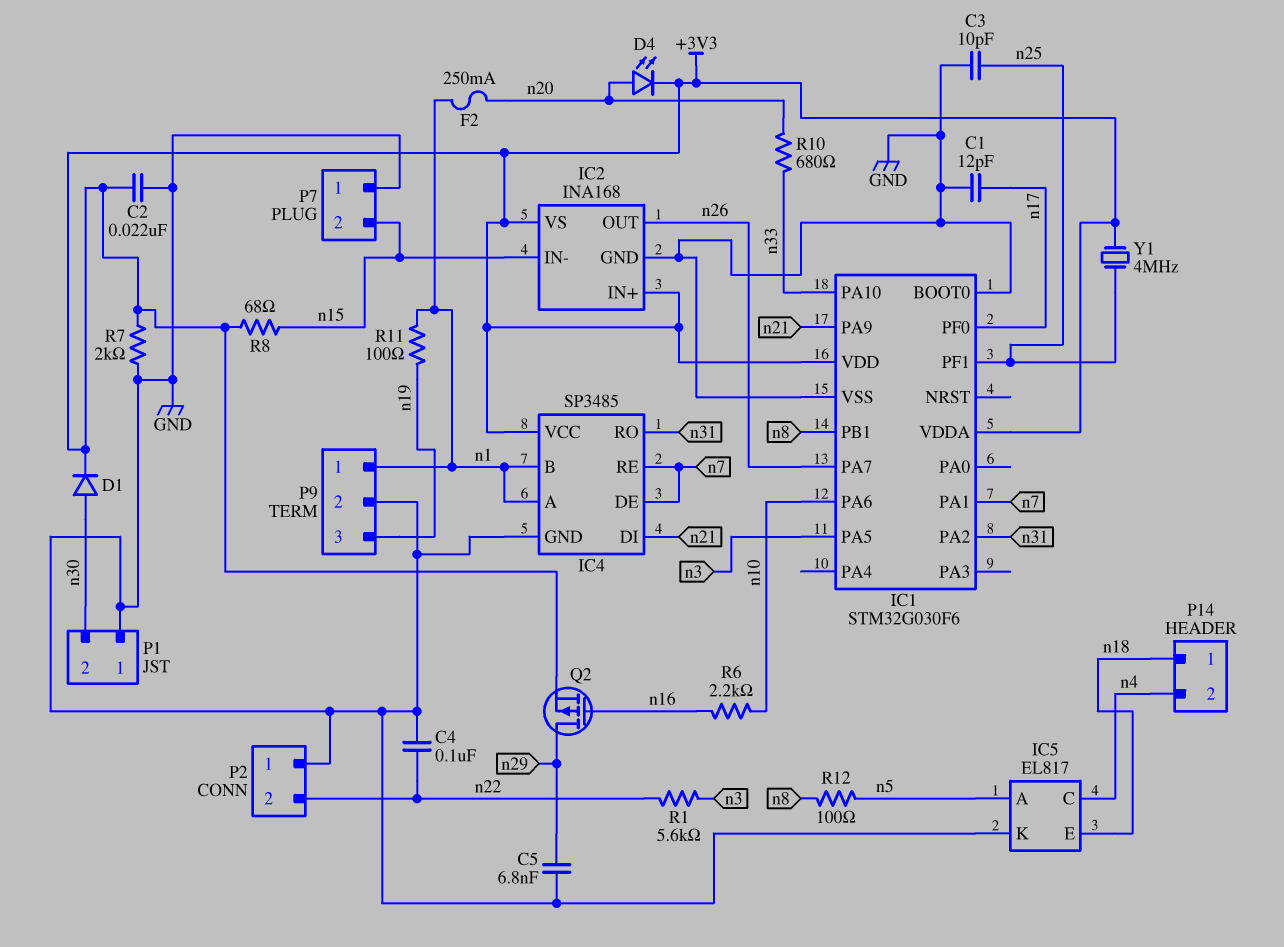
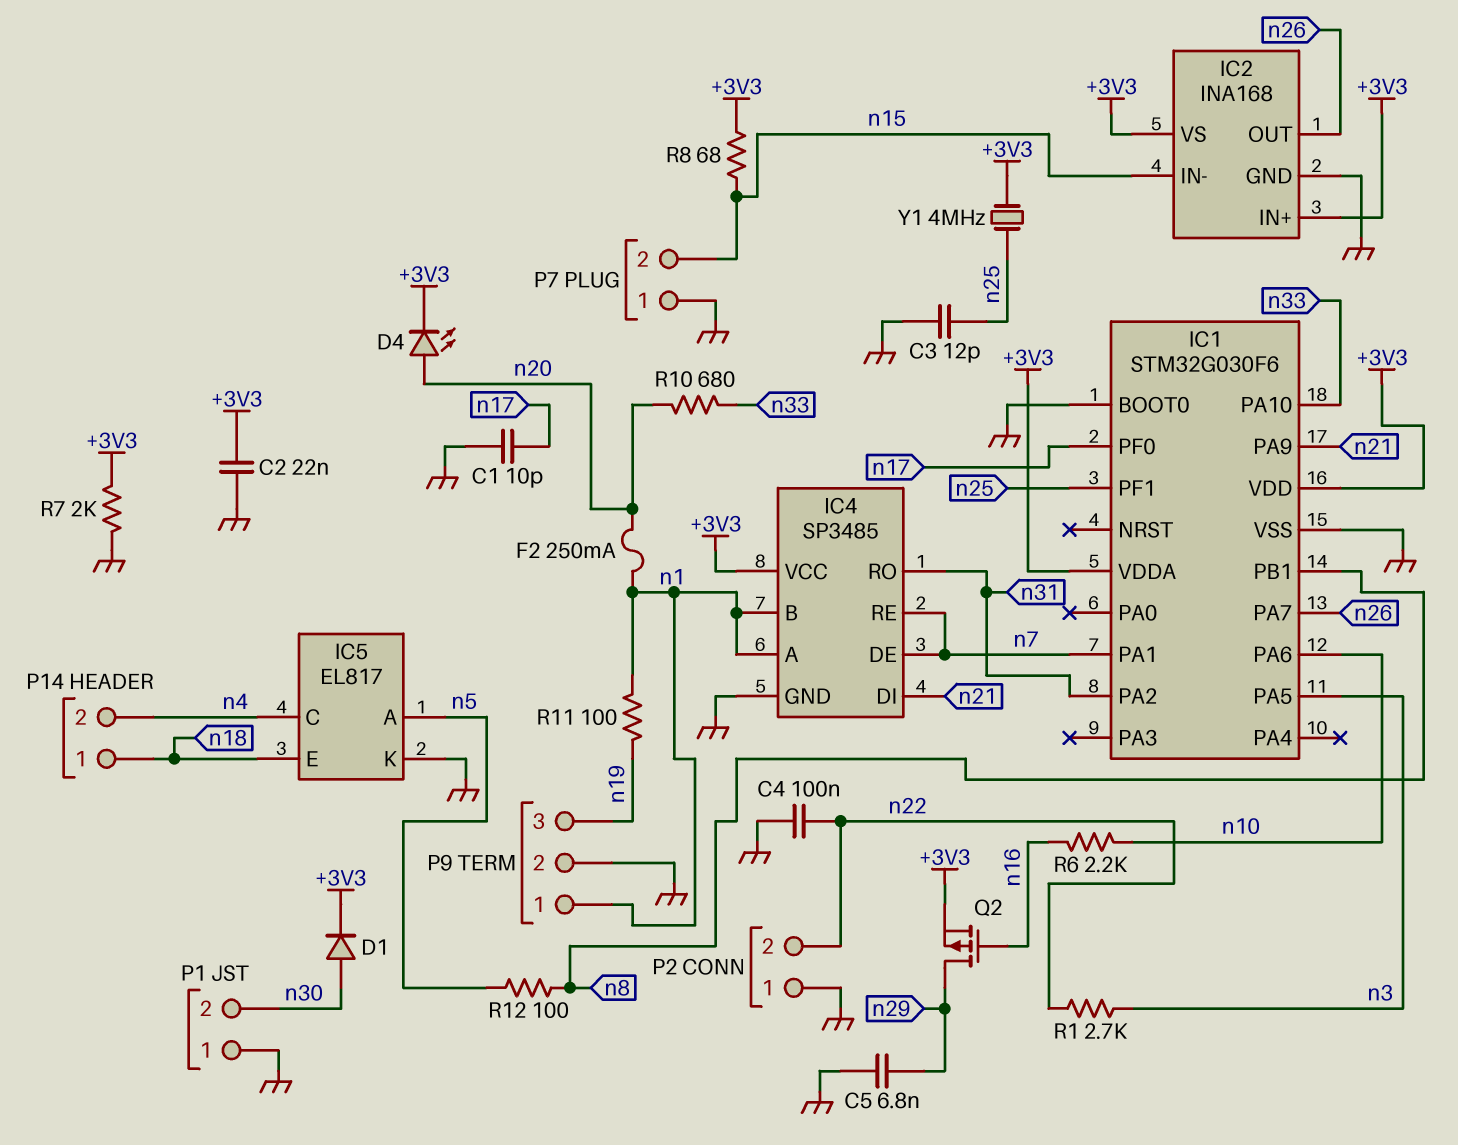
C1: 12pF (GND, n17) -> 10pF (GND, n17)
C3: 10pF (GND, n25) -> 12pF (GND, n25)
R1: 5.6k (n3, n22) -> 2.7k (n3, n22)

